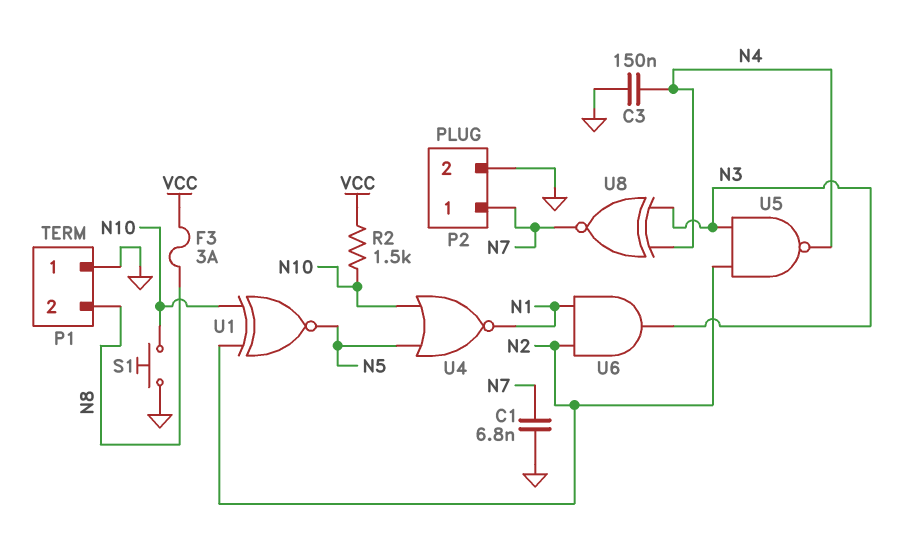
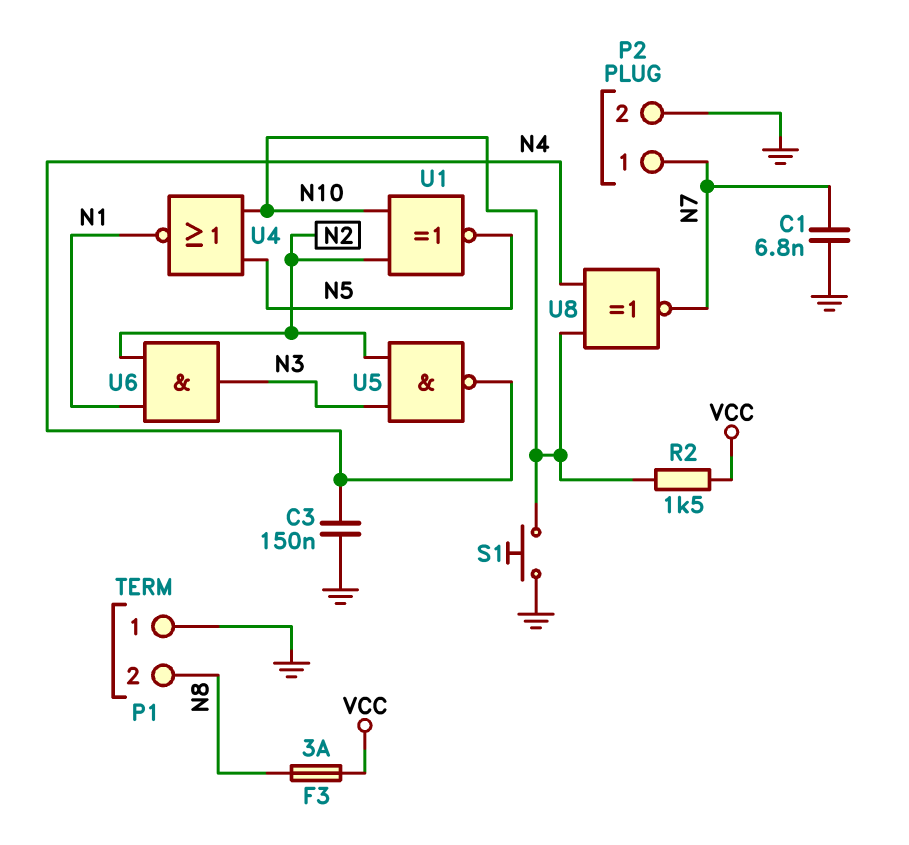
U8: XNOR (in N3, in N4, out N7) -> XNOR (in N4, in N10, out N7)

